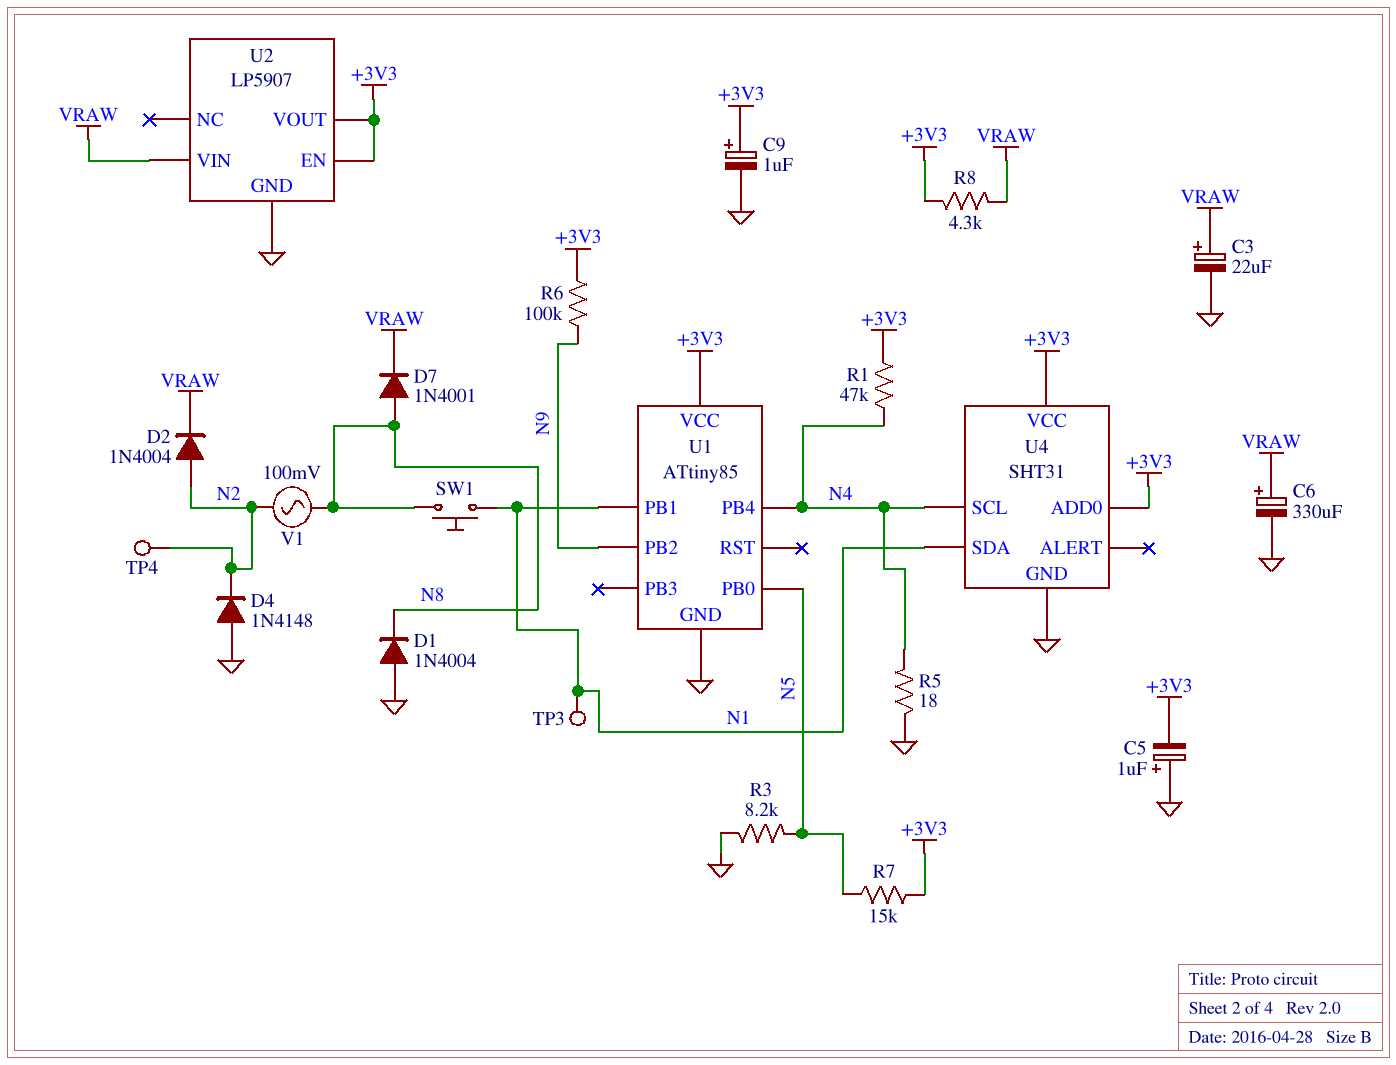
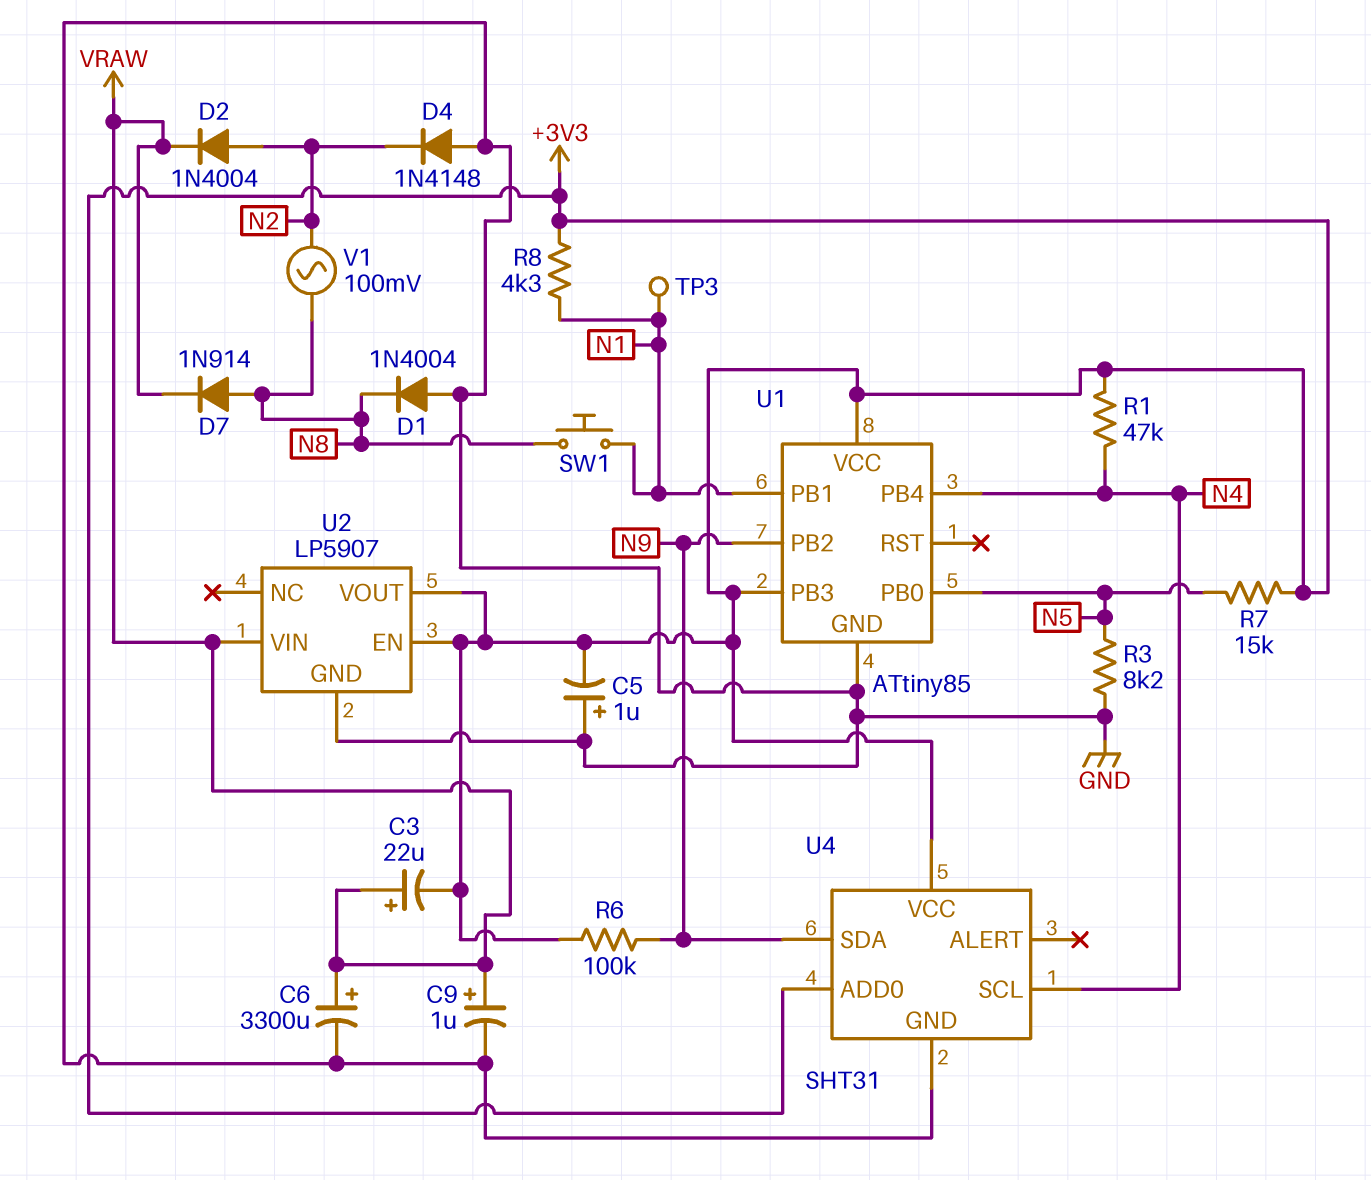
C3: 22uF (plus VRAW, minus GND) -> 22uF (plus VRAW, minus +3V3)
C6: 330uF (plus VRAW, minus GND) -> 3300uF (plus VRAW, minus GND)
C9: 1uF (plus +3V3, minus GND) -> 1uF (plus VRAW, minus GND)
D7: diode 1N4001 (A N8, K VRAW) -> diode 1N914 (A N8, K VRAW)
R5: 18 (GND, N4) -> none
R8: 4.3k (+3V3, VRAW) -> 4.3k (+3V3, N1)
TP4: test point (N2) -> none
U1 pin PB3: none -> +3V3
U4 pin SDA: N1 -> N9

